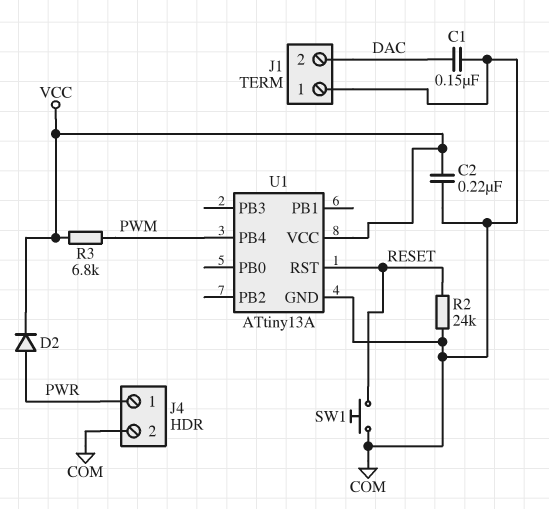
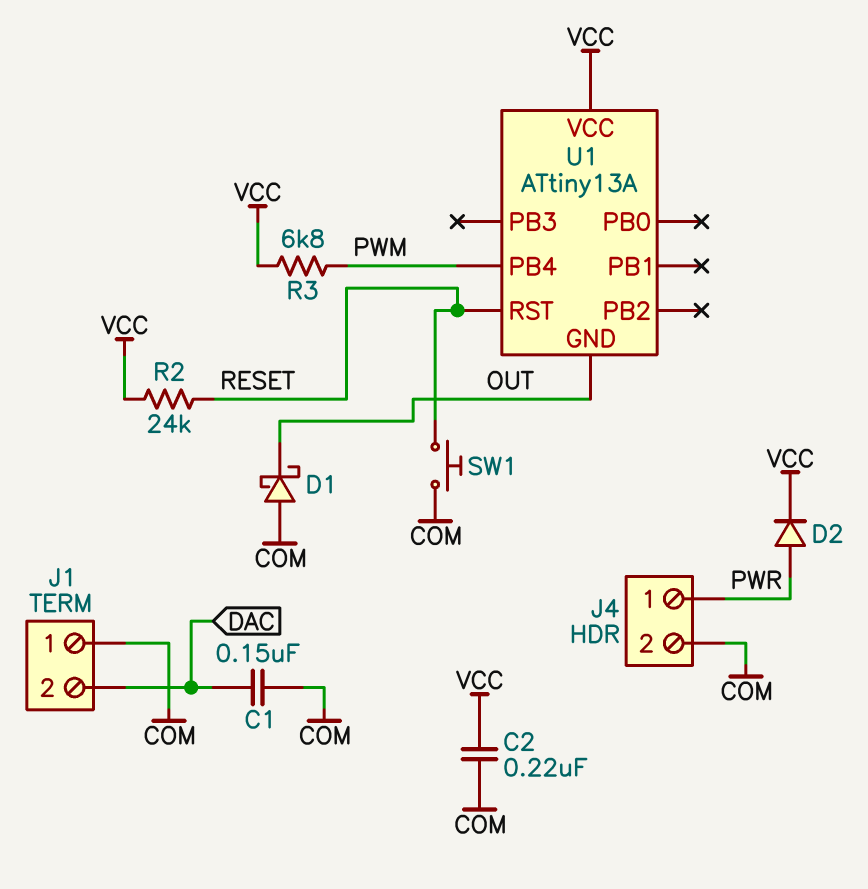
D1: none -> schottky (A COM, K OUT)
R2: 24k (COM, RESET) -> 24k (RESET, VCC)
U1 pin GND: COM -> OUT

